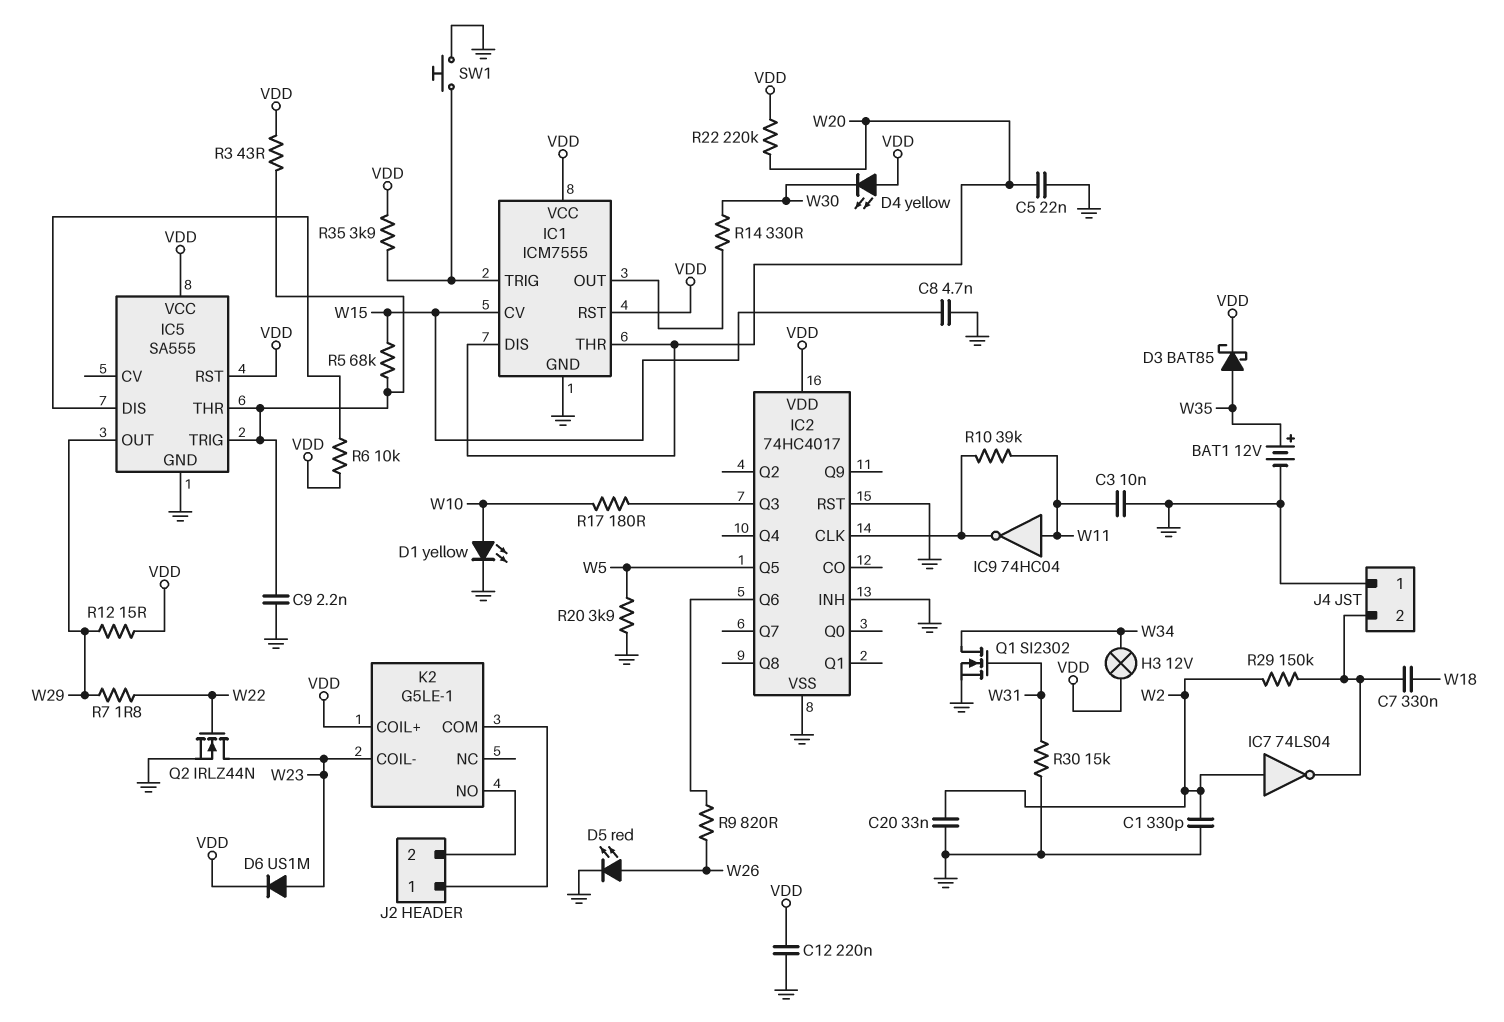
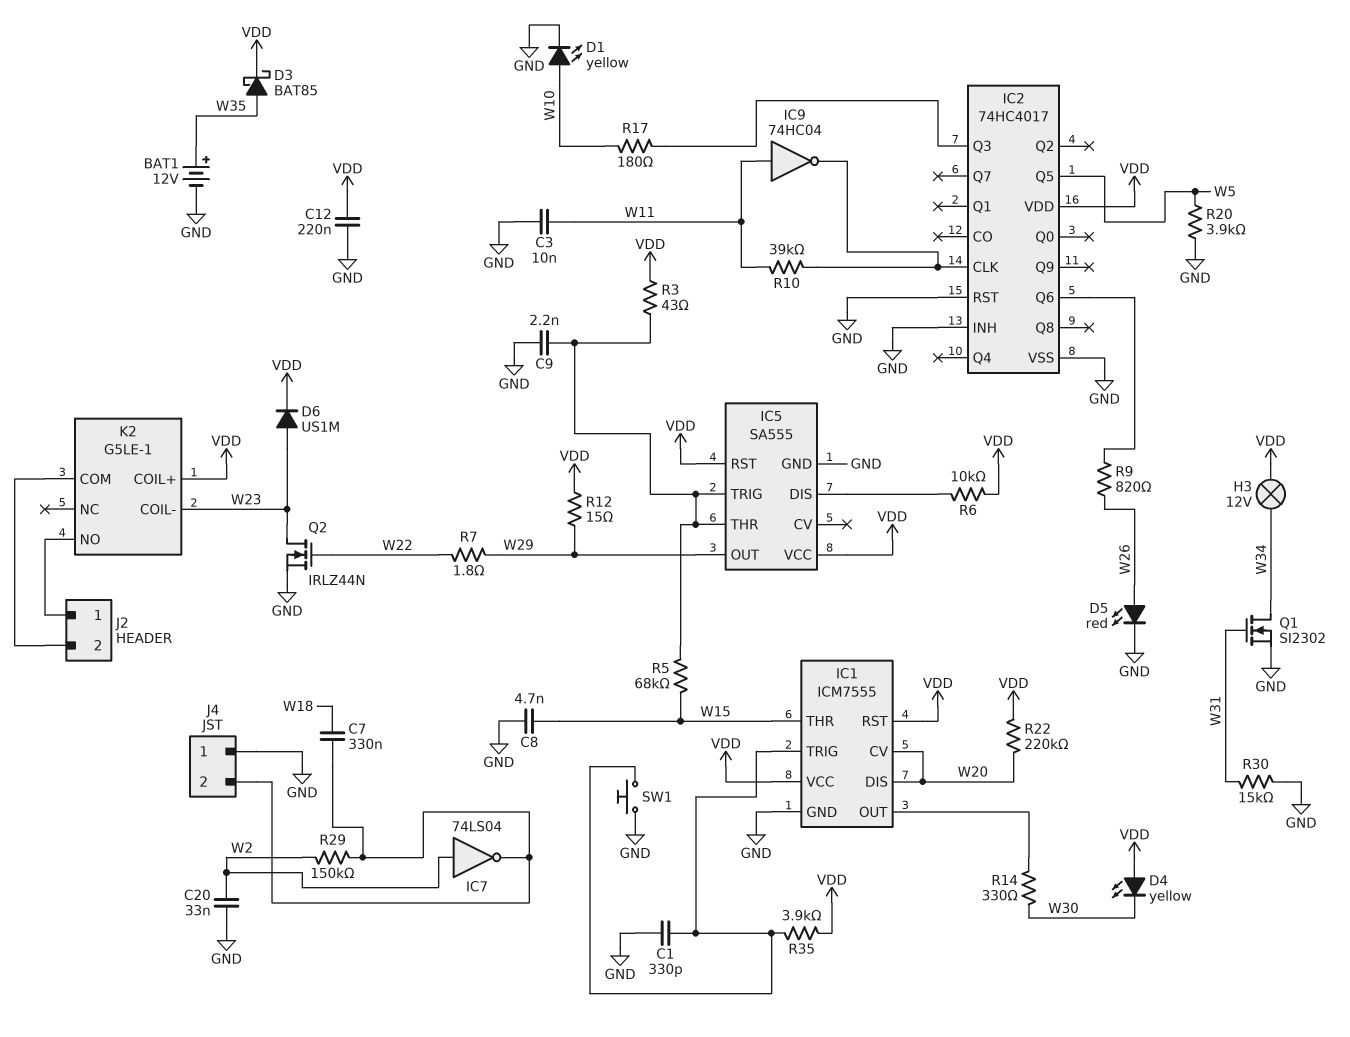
C1: 330pF (GND, W2) -> 330pF (GND, IC1/TRIG)
C5: 22nF (GND, W20) -> none
IC1 pin CV: W15 -> W20
IC1 pin THR: W20 -> W15
K2 pin COM: J2/1 -> J2/2
K2 pin NO: J2/2 -> J2/1

